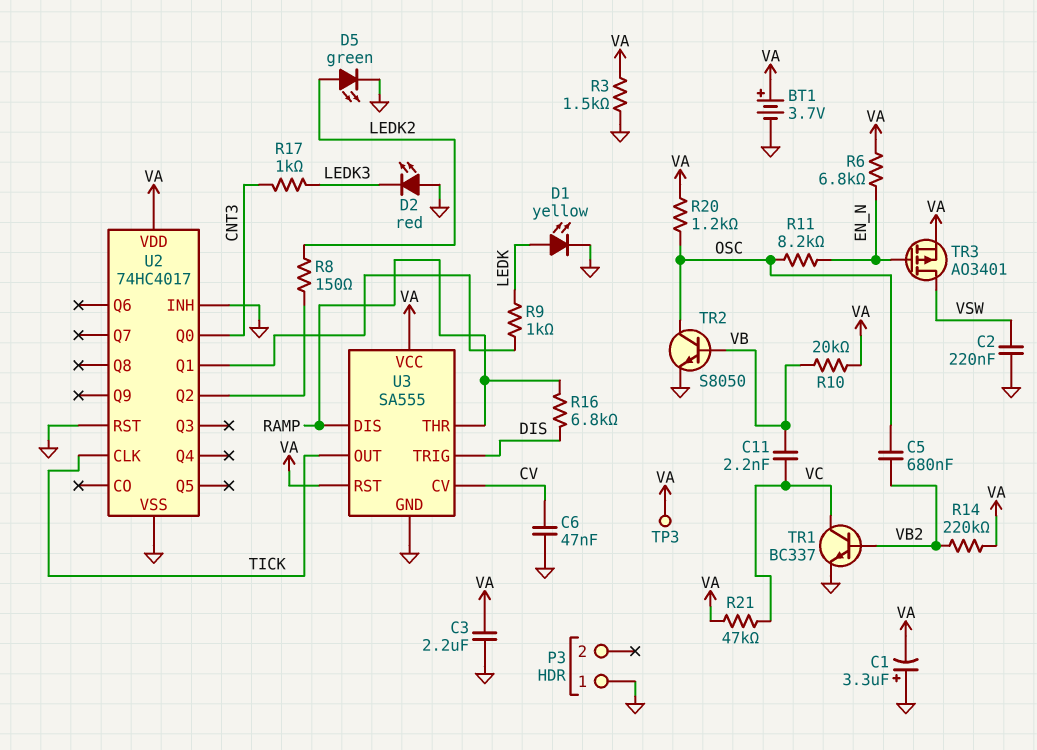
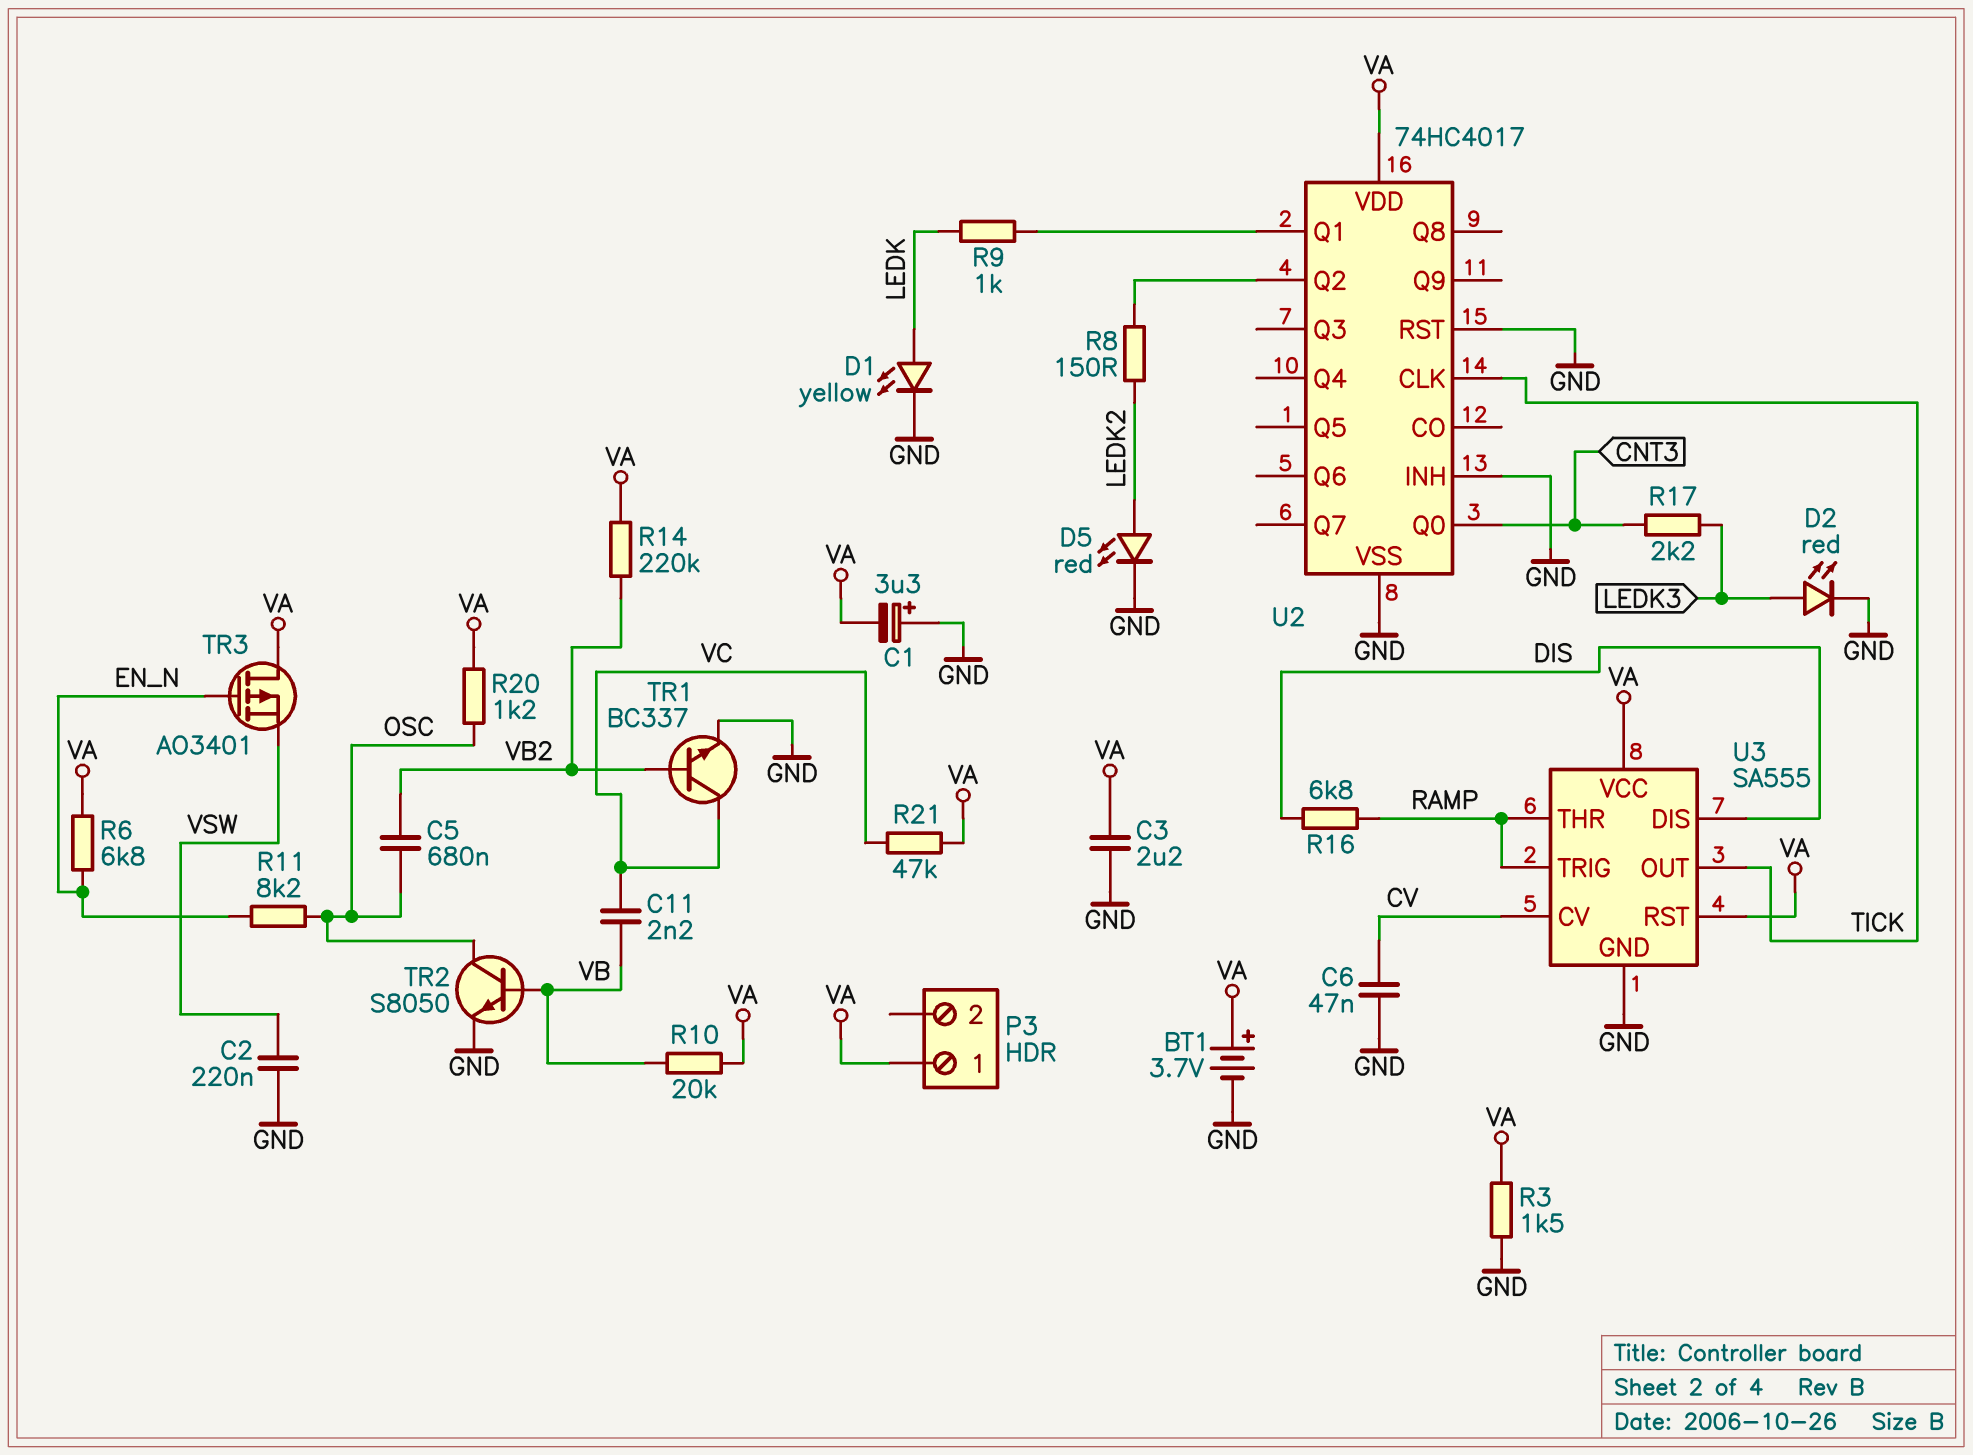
D2: LED red (A GND, K LEDK3) -> LED red (A LEDK3, K GND)
D5: LED green (A LEDK2, K GND) -> LED red (A LEDK2, K GND)
P3 pin 1: GND -> VA
R17: 1k (CNT3, LEDK3) -> 2.2k (CNT3, LEDK3)
TP3: test point (VA) -> none
TR3: PMOS AO3401 (G EN_N, D VSW, S VA) -> PMOS AO3401 (G EN_N, D VA, S VSW)
U3 pin DIS: RAMP -> DIS
U3 pin TRIG: DIS -> RAMP

